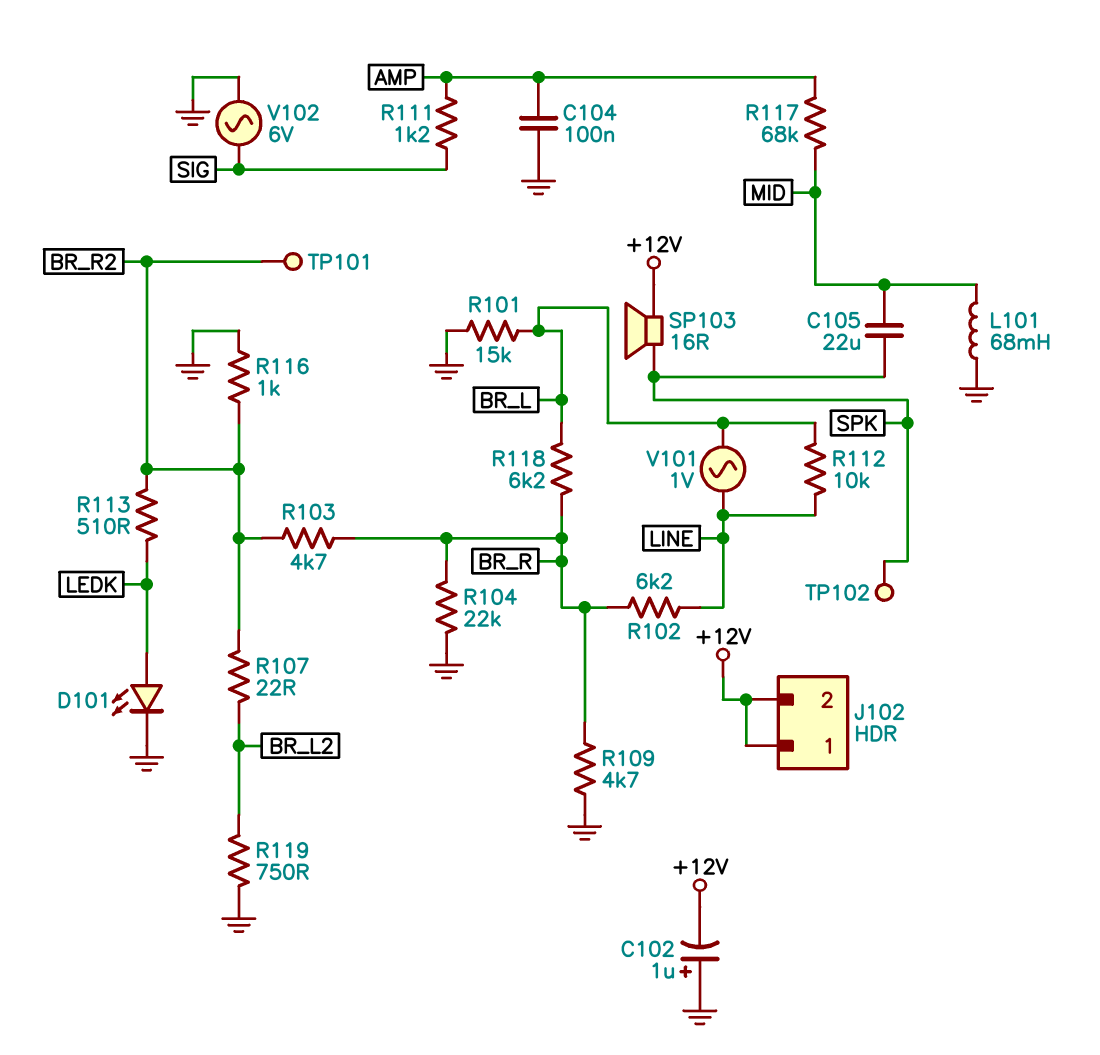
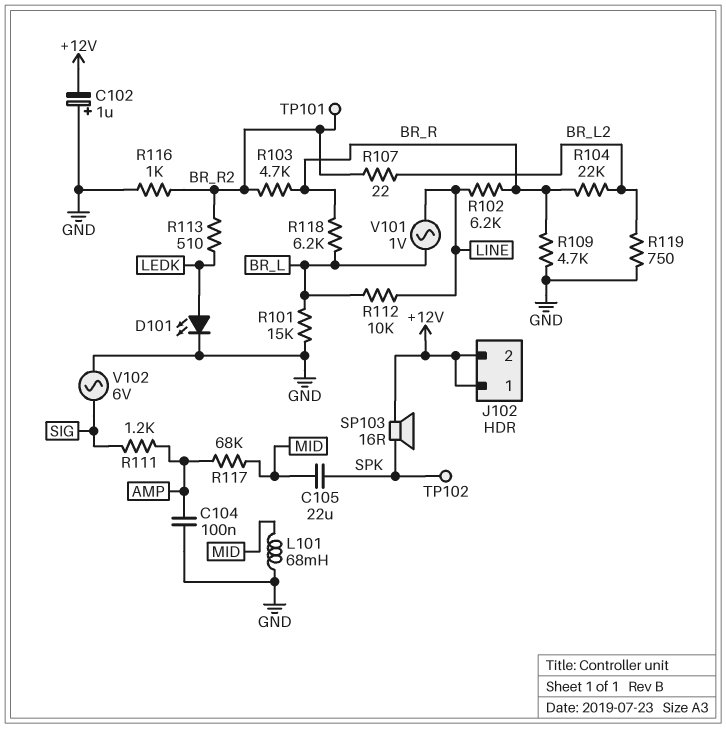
R104: 22k (BR_R, GND) -> 22k (BR_L2, BR_R)

